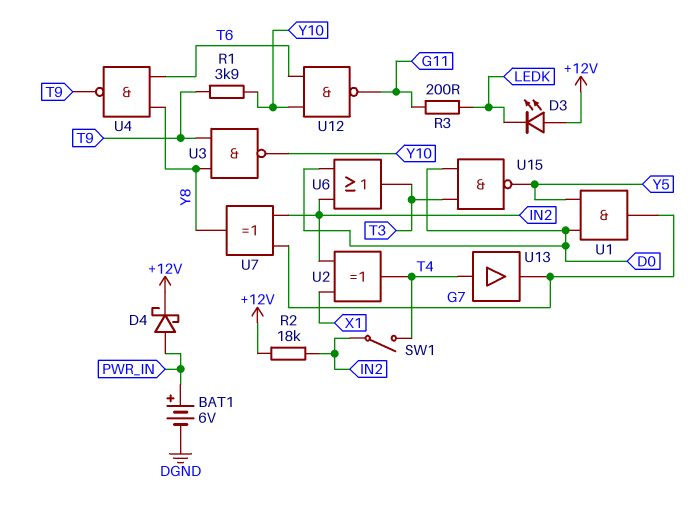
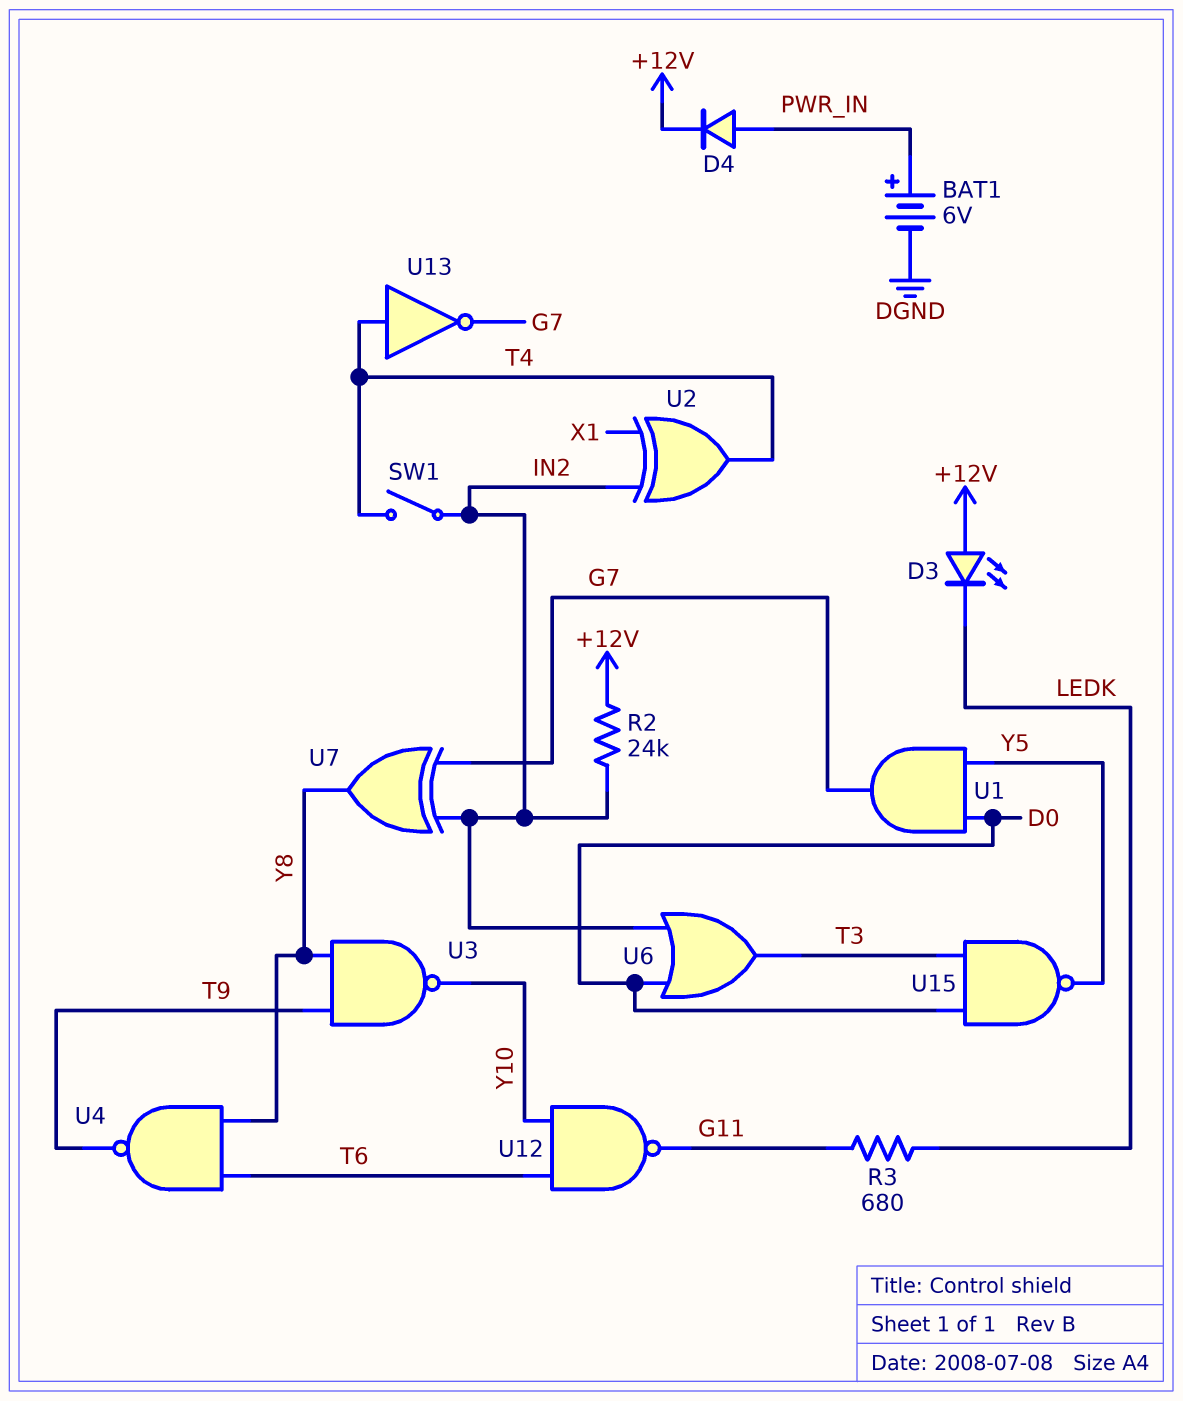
D4: schottky (A PWR_IN, K +12V) -> diode (A PWR_IN, K +12V)
R1: 3.9k (T9, Y10) -> none
R2: 18k (+12V, IN2) -> 24k (+12V, IN2)
R3: 200 (G11, LEDK) -> 680 (G11, LEDK)
U13: buffer (in T4, out G7) -> NOT (in T4, out G7)

